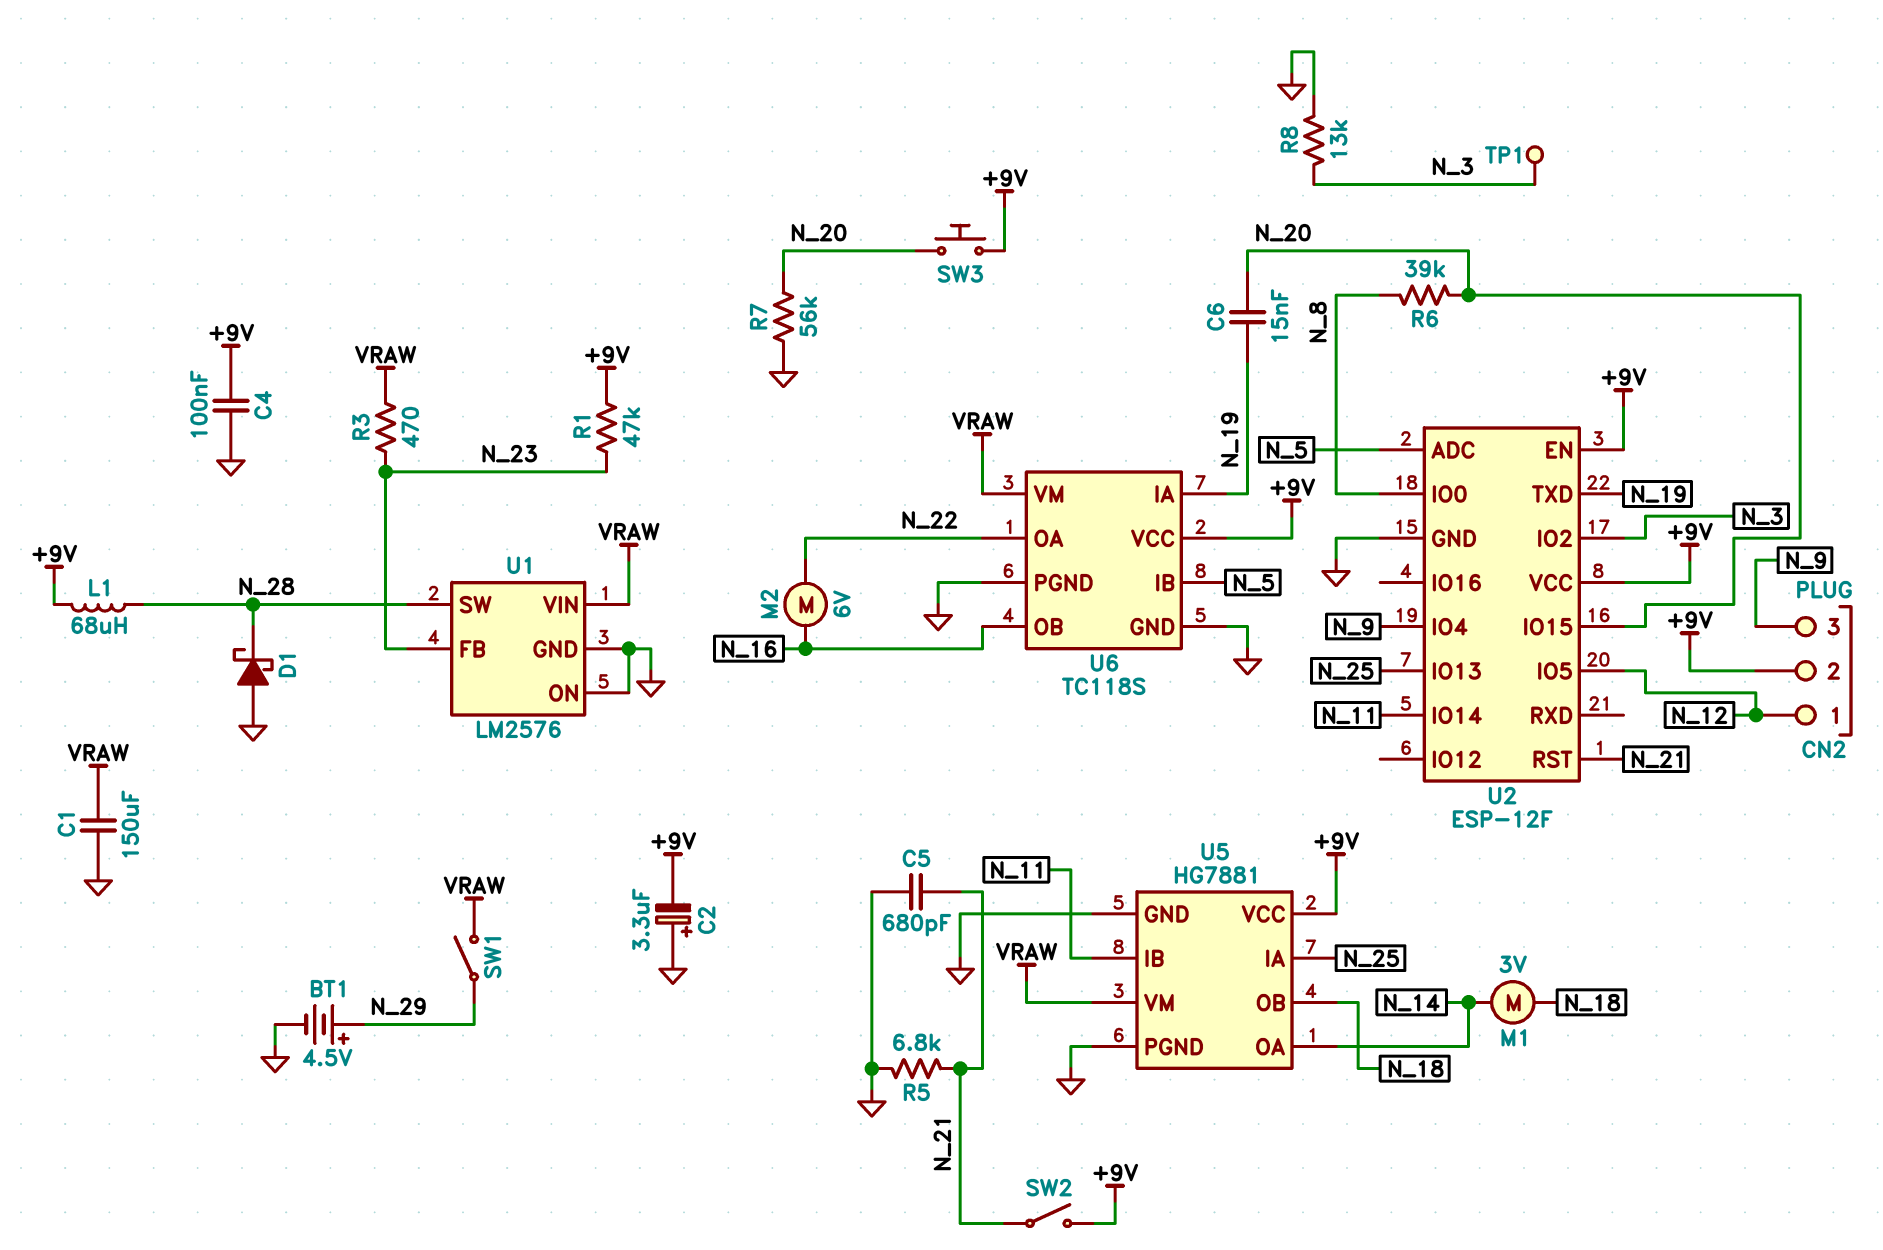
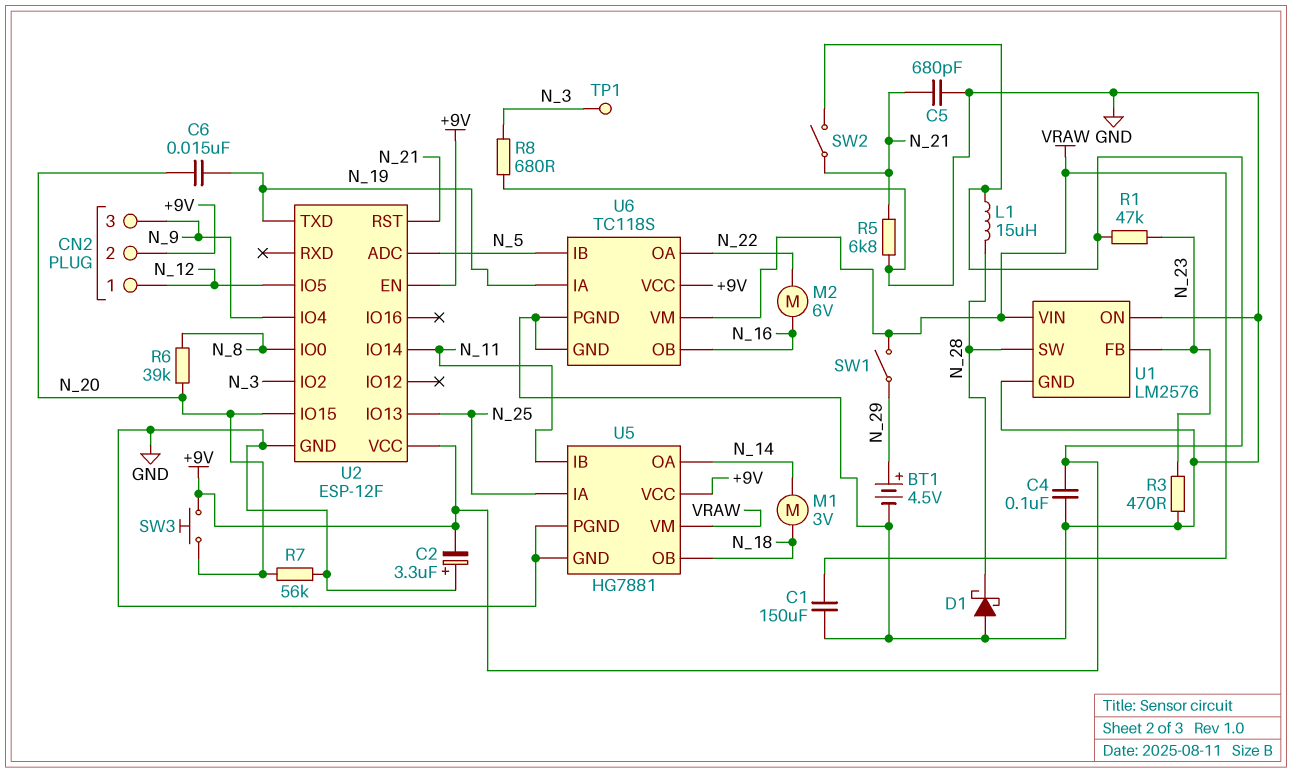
L1: 68uH (+9V, N_28) -> 15uH (+9V, N_28)
R3: 470 (N_23, VRAW) -> 470 (GND, N_23)
R8: 13k (GND, N_3) -> 680 (GND, N_3)

